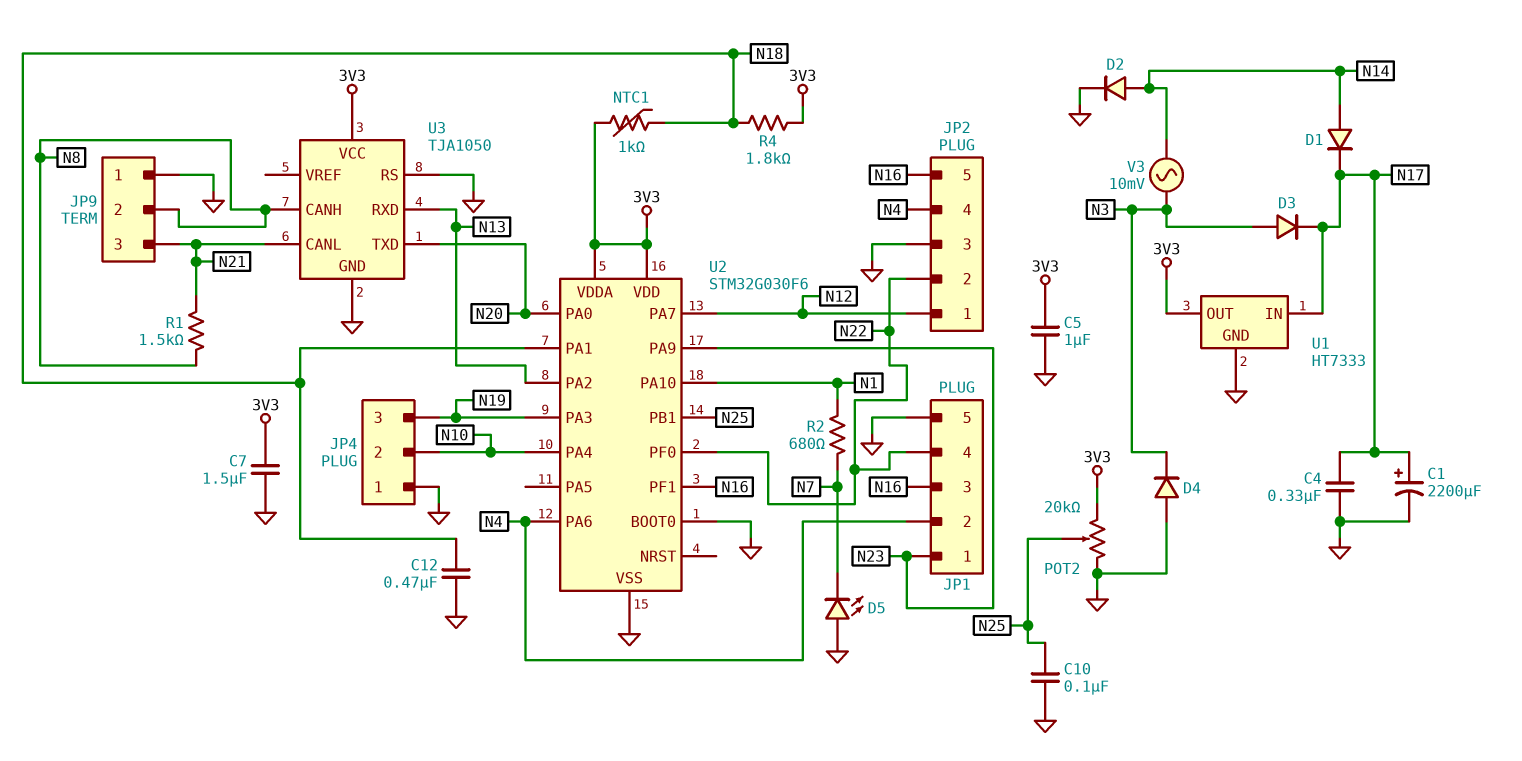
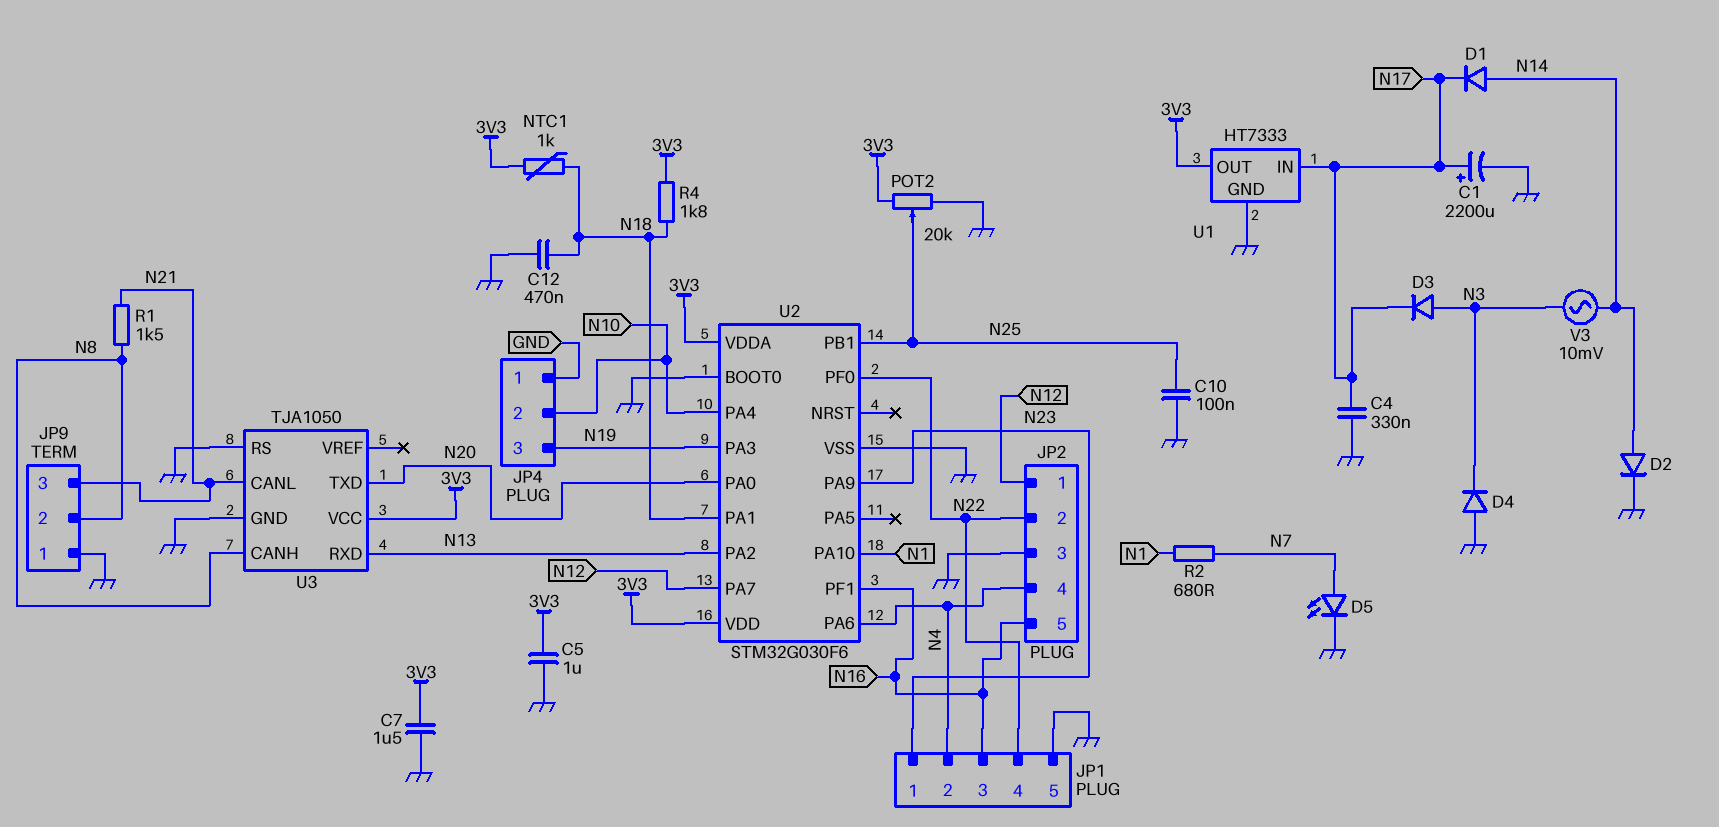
D5: LED (A GND, K N7) -> LED (A N7, K GND)

